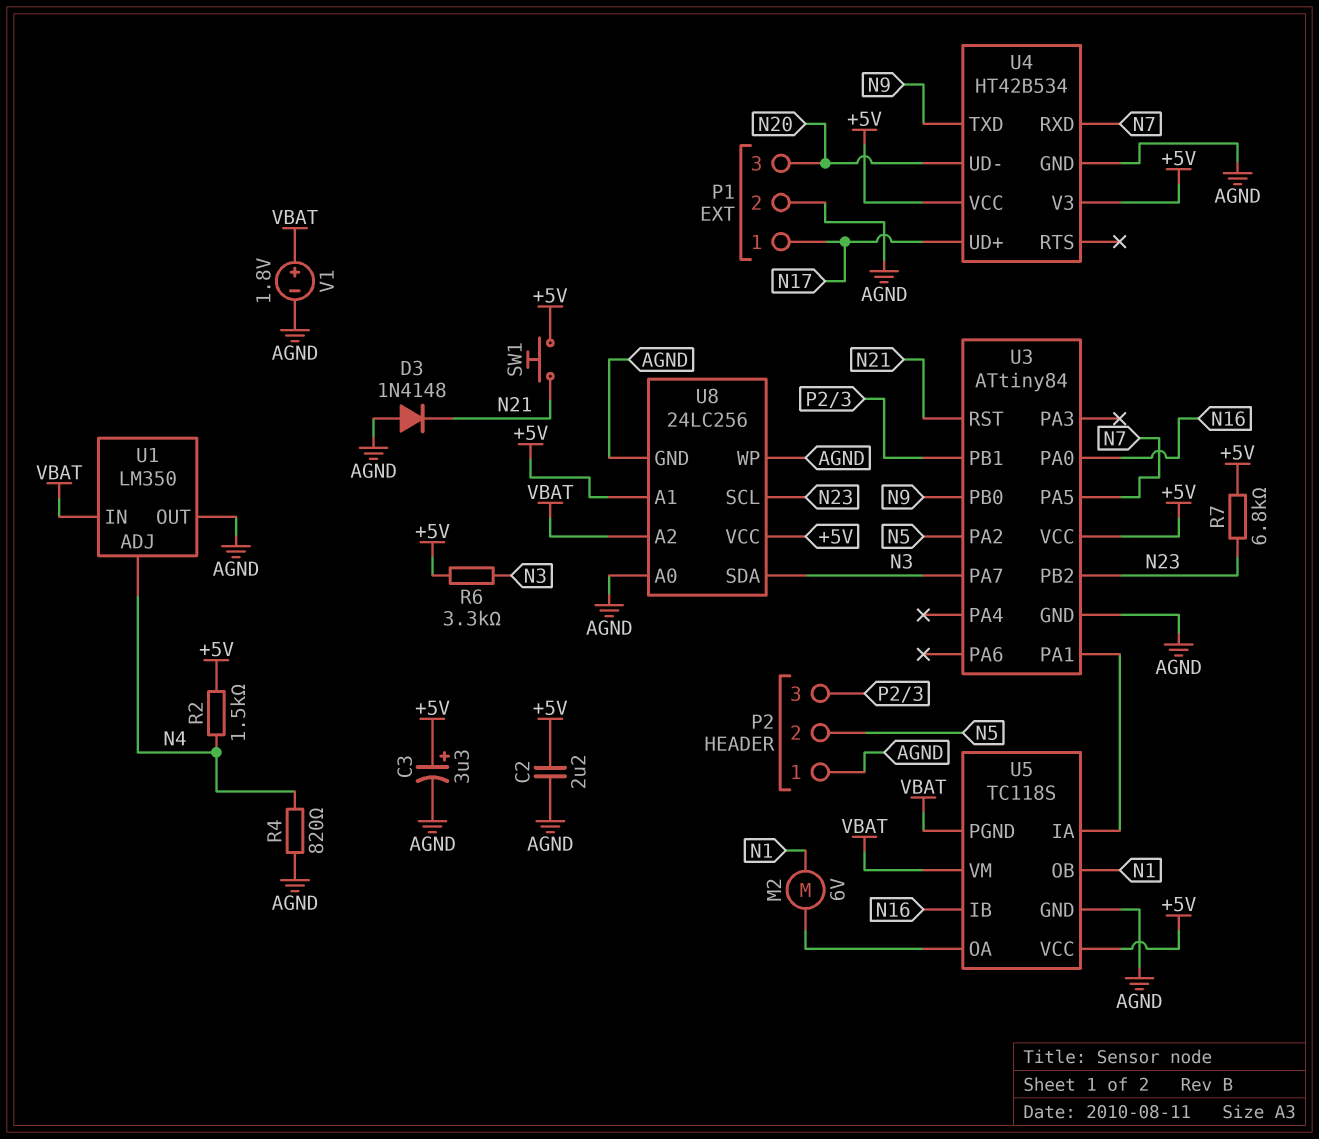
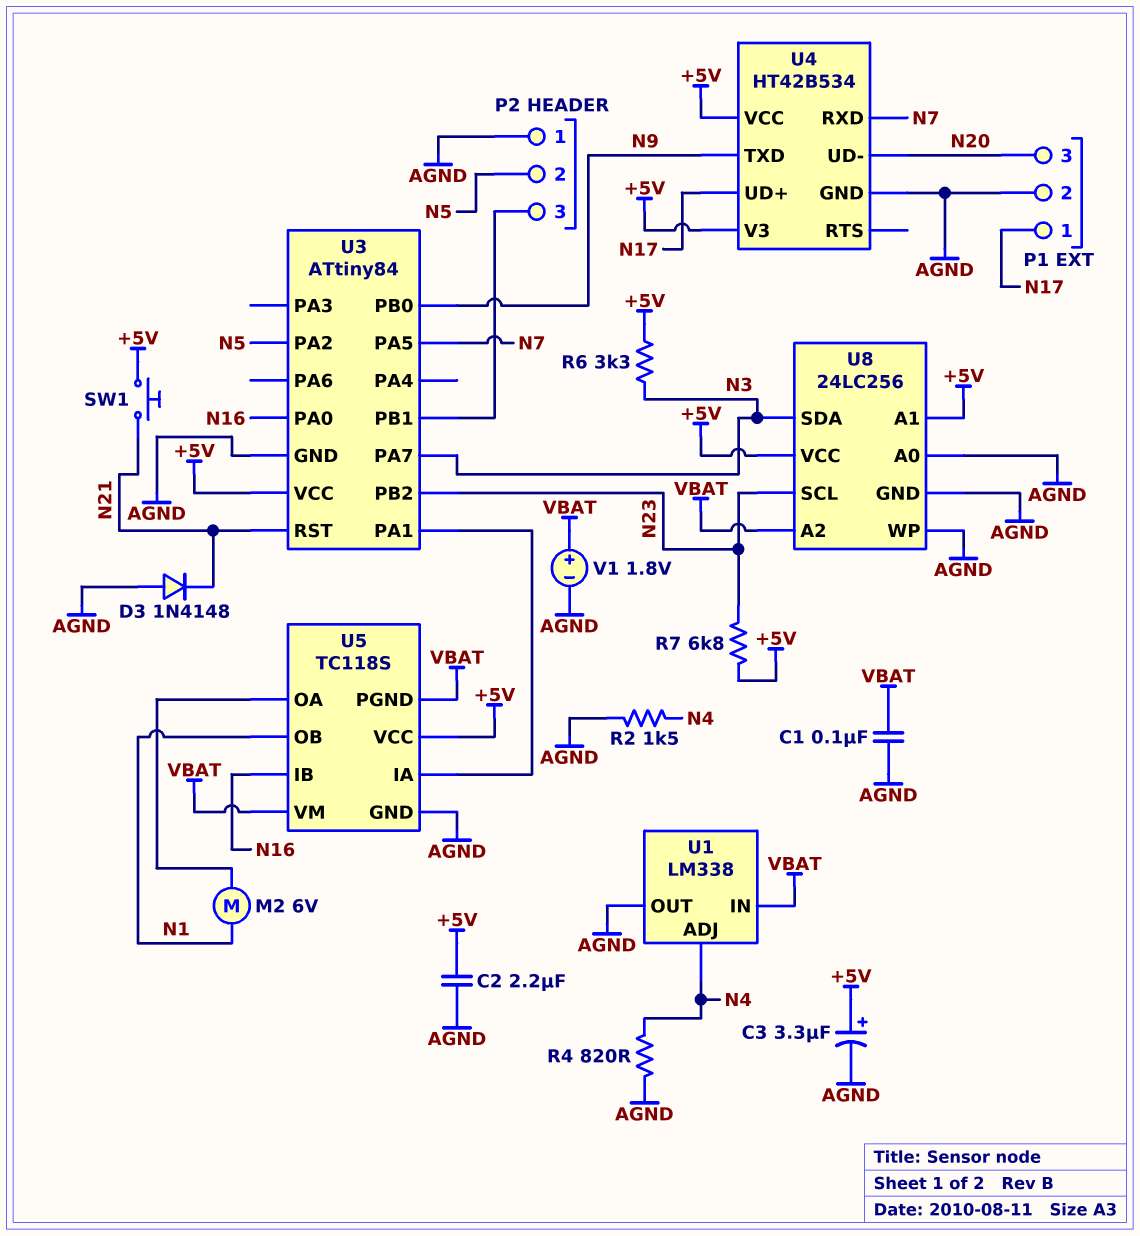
C1: none -> 100nF (AGND, VBAT)
R2: 1.5k (+5V, N4) -> 1.5k (AGND, N4)
U1: LM350 -> LM338

